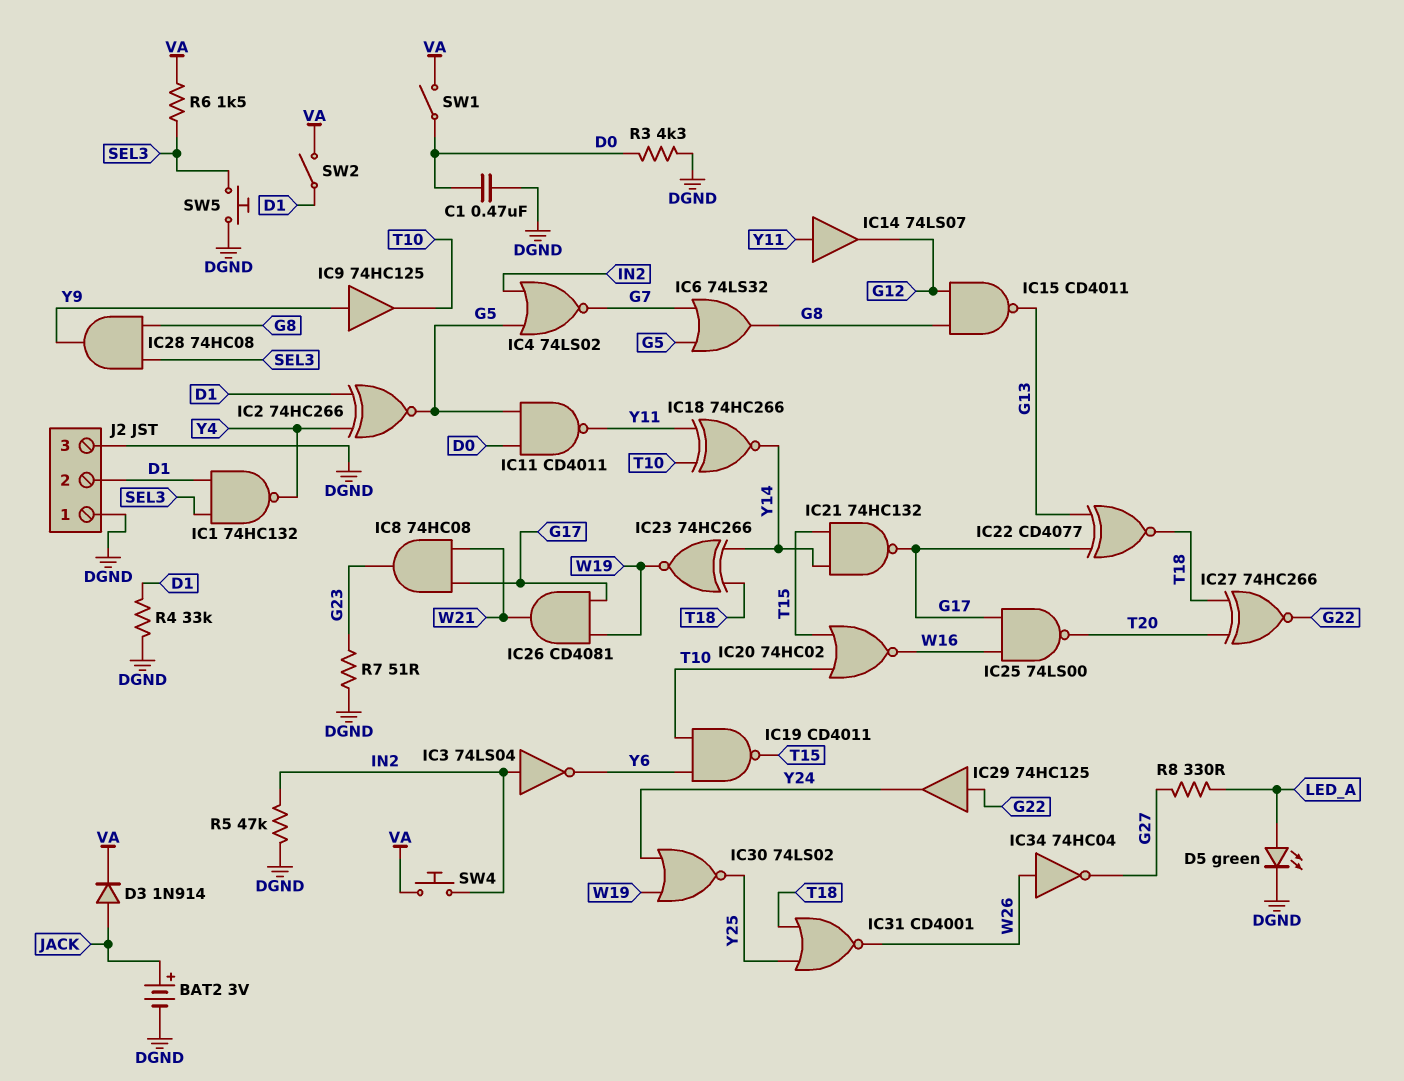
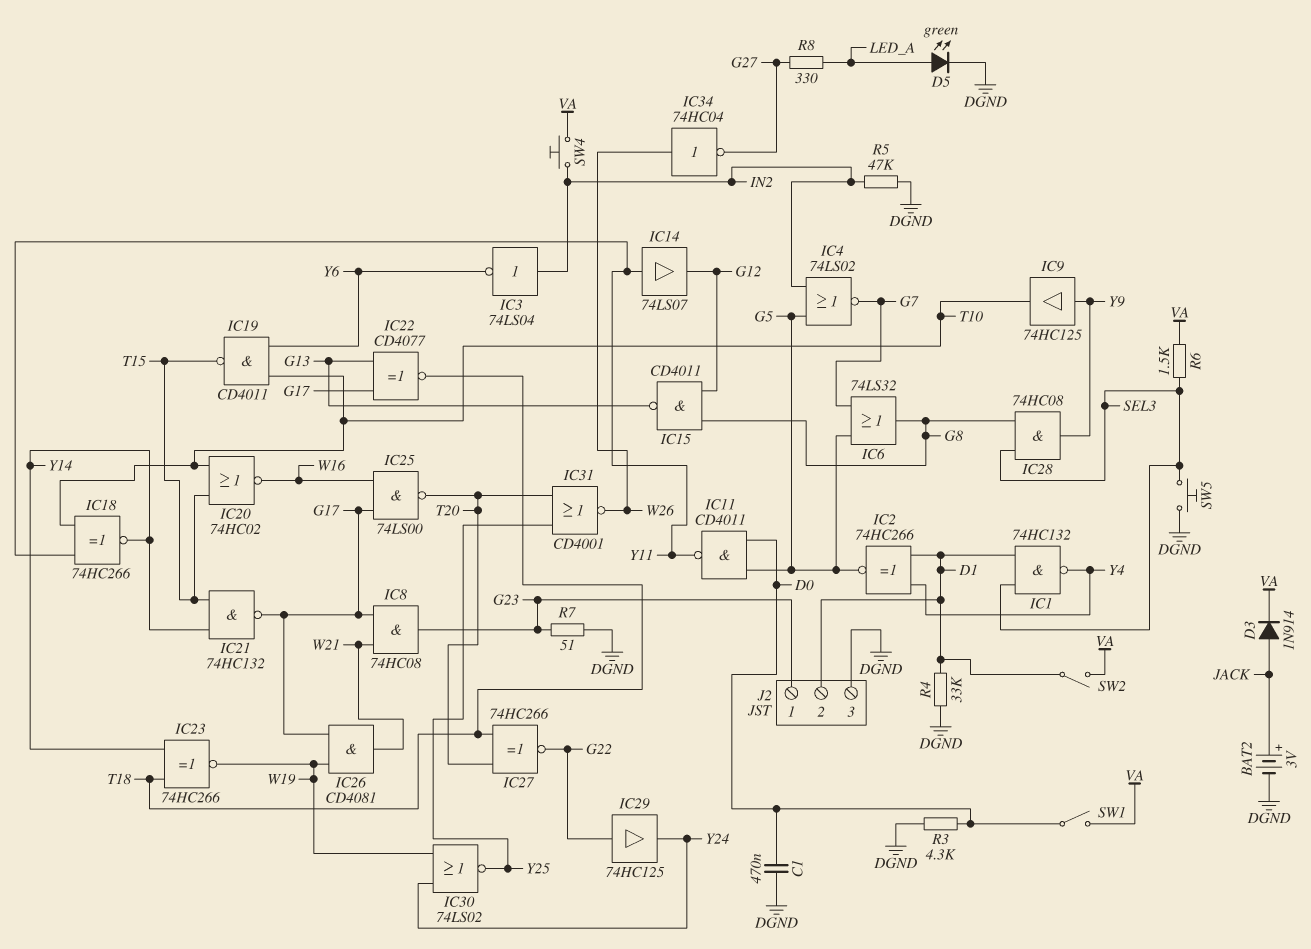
IC31: NOR CD4001 (in T18, in Y25, out W26) -> NOR CD4001 (in T20, in Y25, out W26)
J2 pin 1: DGND -> G23

